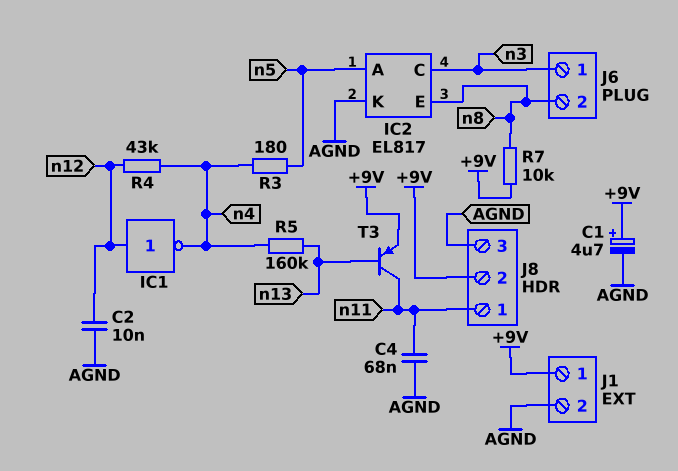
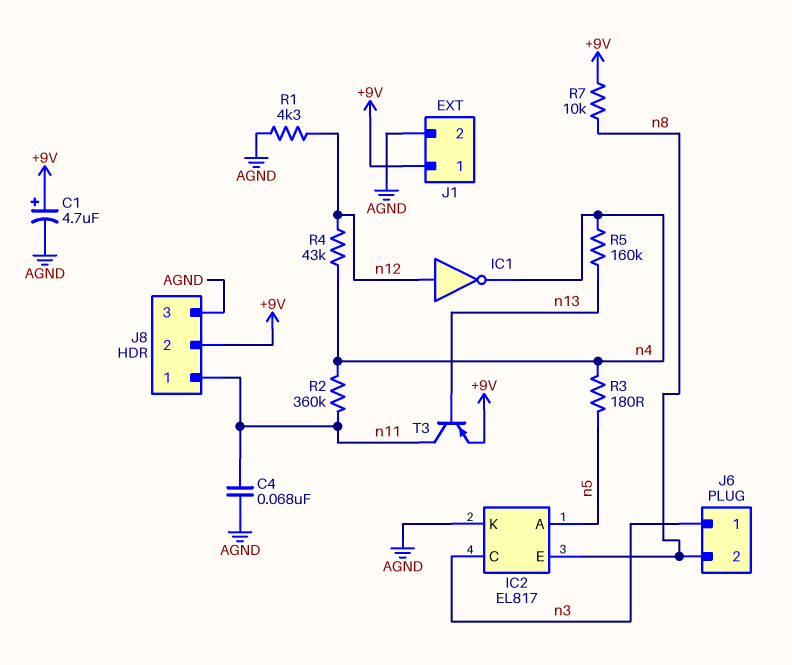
C2: 10nF (AGND, n12) -> none
R1: none -> 4.3k (AGND, n12)
R2: none -> 360k (n4, n11)

